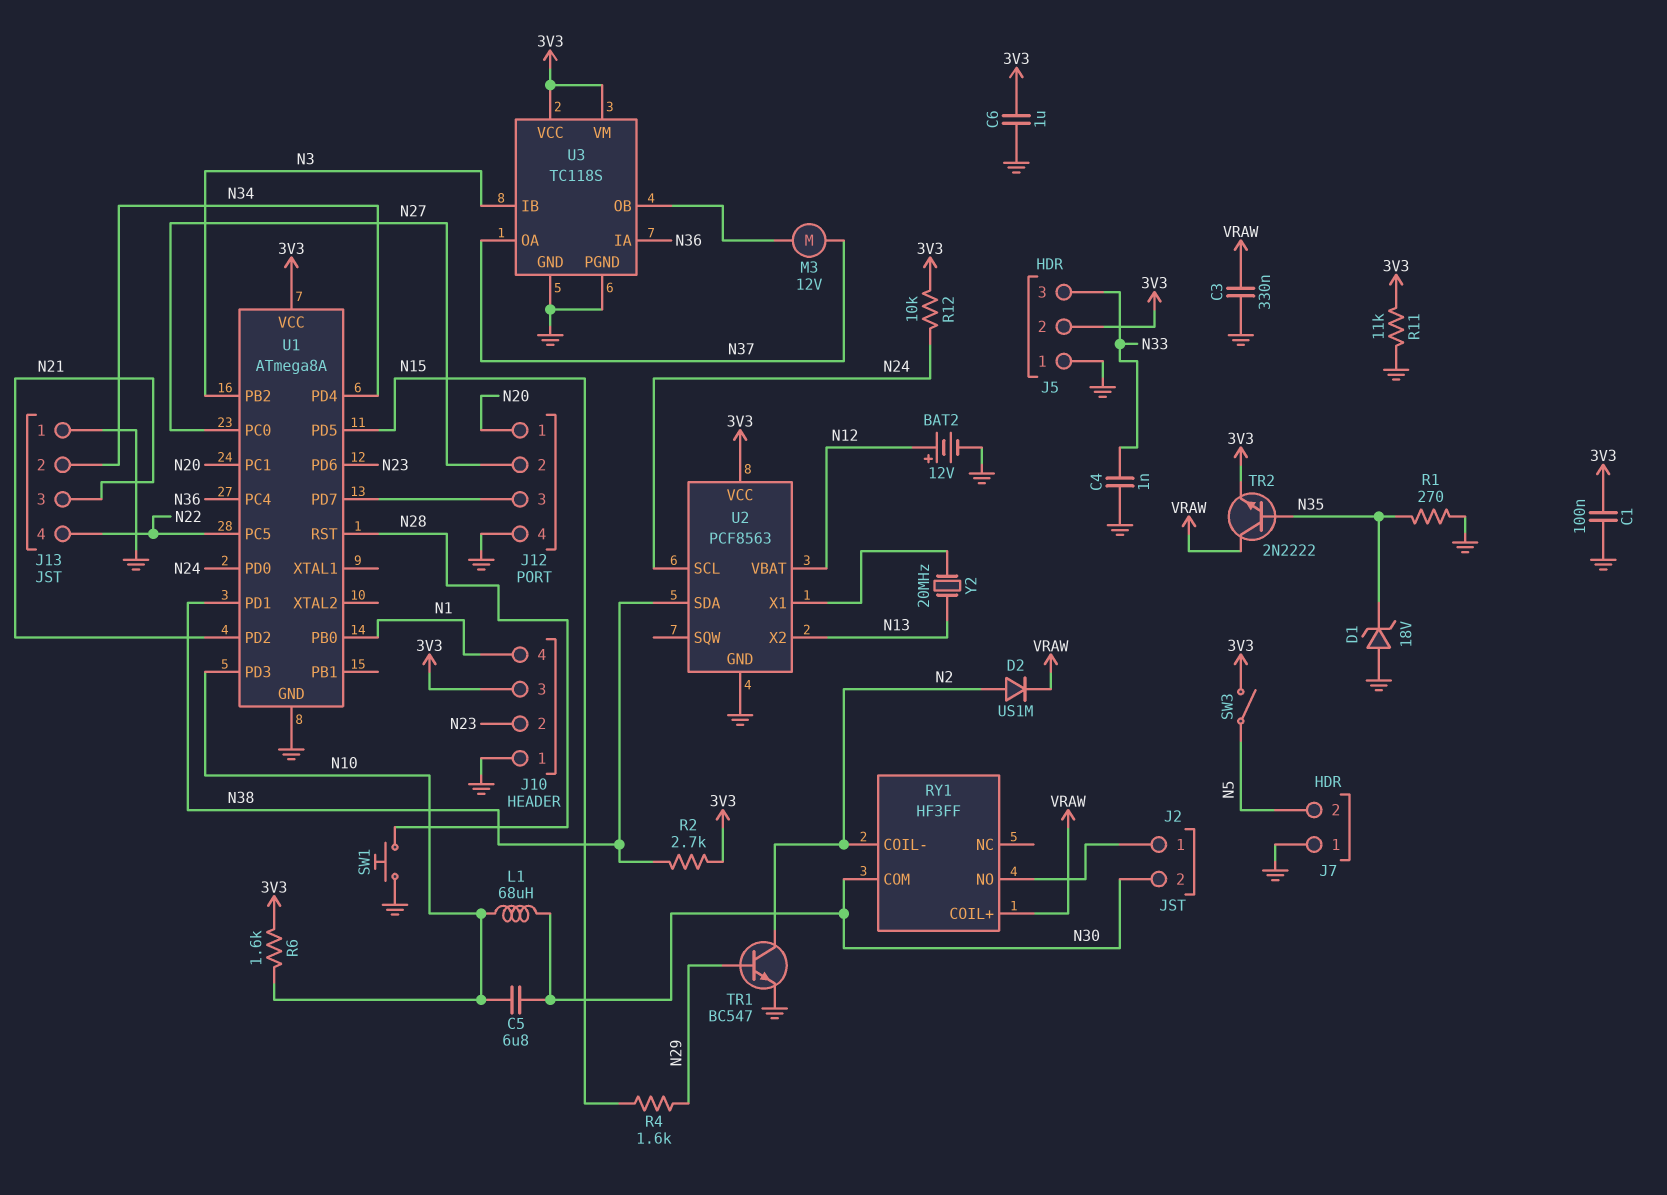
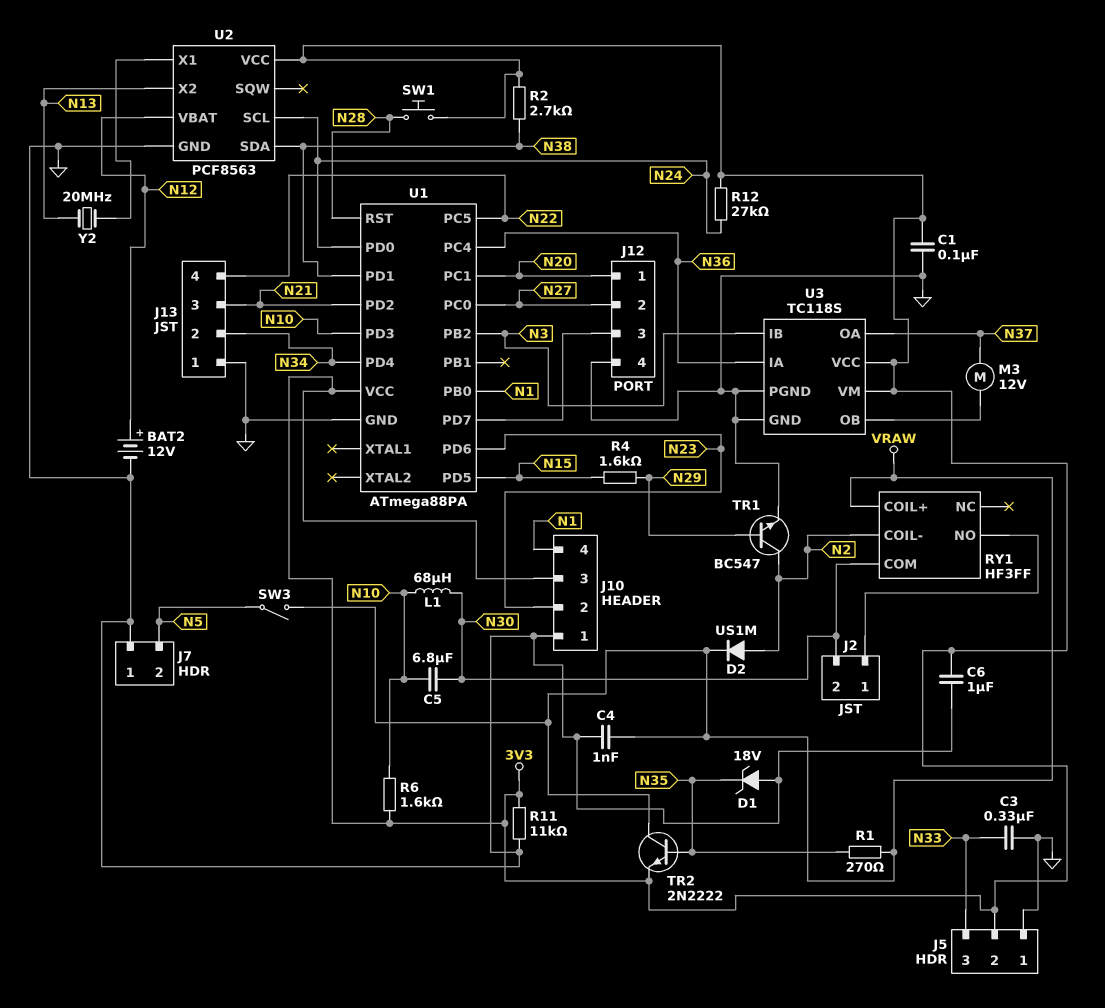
C3: 330nF (GND, VRAW) -> 330nF (GND, N33)
C4: 1nF (GND, N33) -> 1nF (GND, VRAW)
R1: 270 (GND, N35) -> 270 (N35, VRAW)
R12: 10k (3V3, N24) -> 27k (3V3, N24)
SW1: button (GND, N28) -> button (3V3, N28)
SW3: switch (3V3, N5) -> switch (N5, VRAW)
U1: ATmega8A -> ATmega88PA

